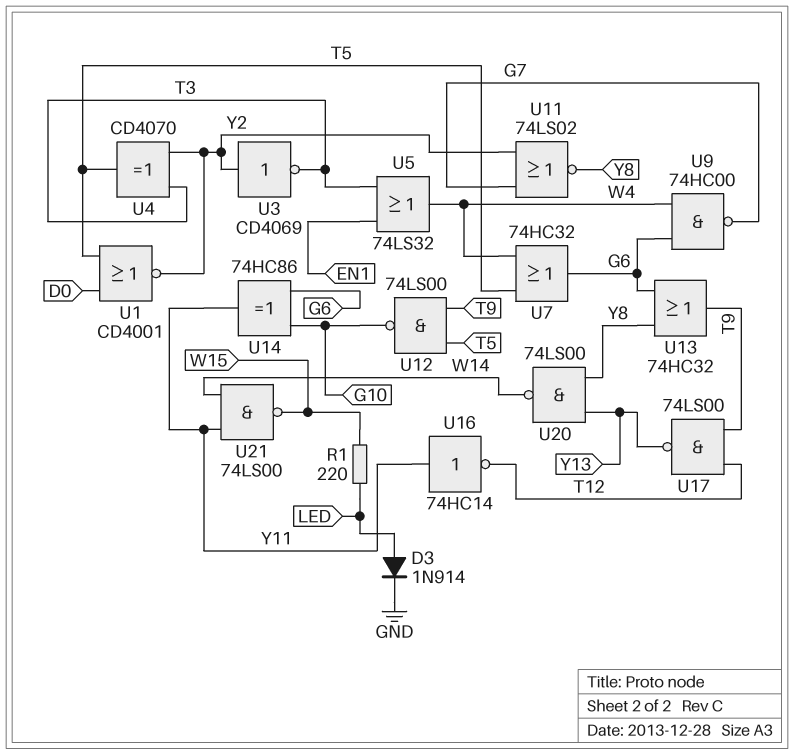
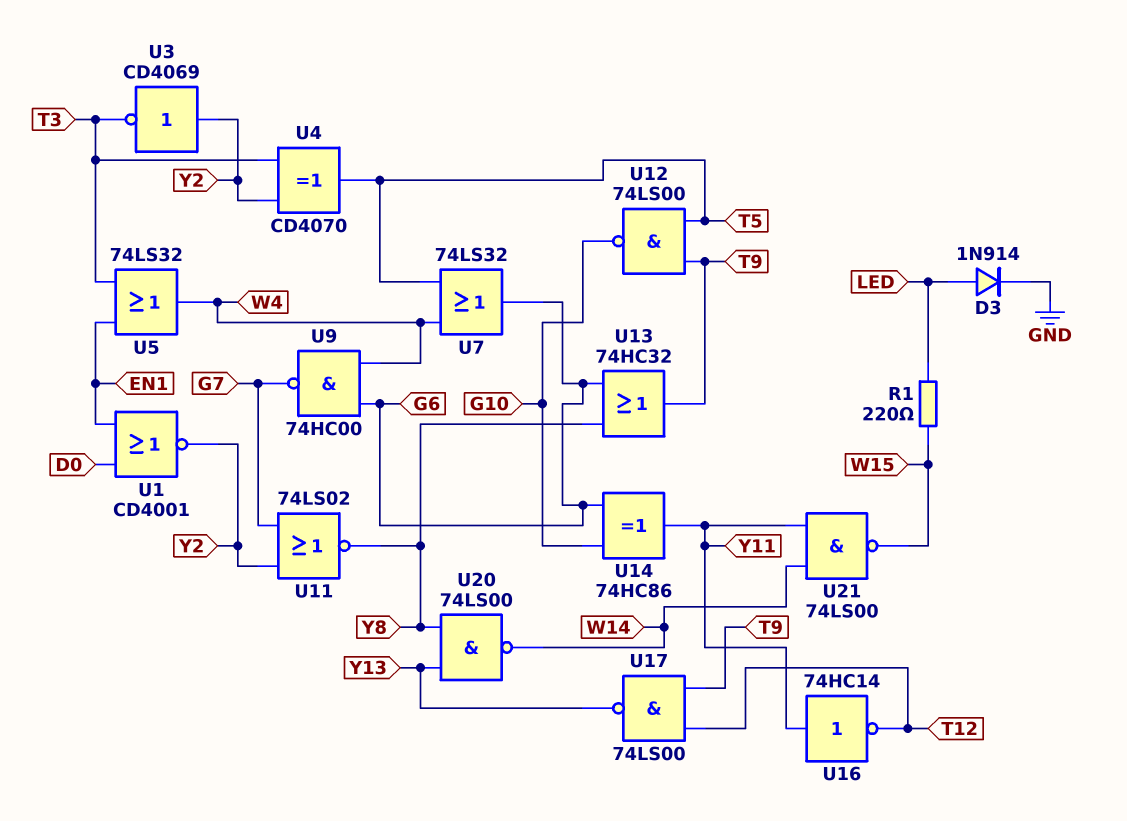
U1: NOR CD4001 (in D0, in T5, out Y2) -> NOR CD4001 (in D0, in EN1, out Y2)
U7: OR 74HC32 (in T5, in W4, out G6) -> OR 74LS32 (in T5, in W4, out G6)

